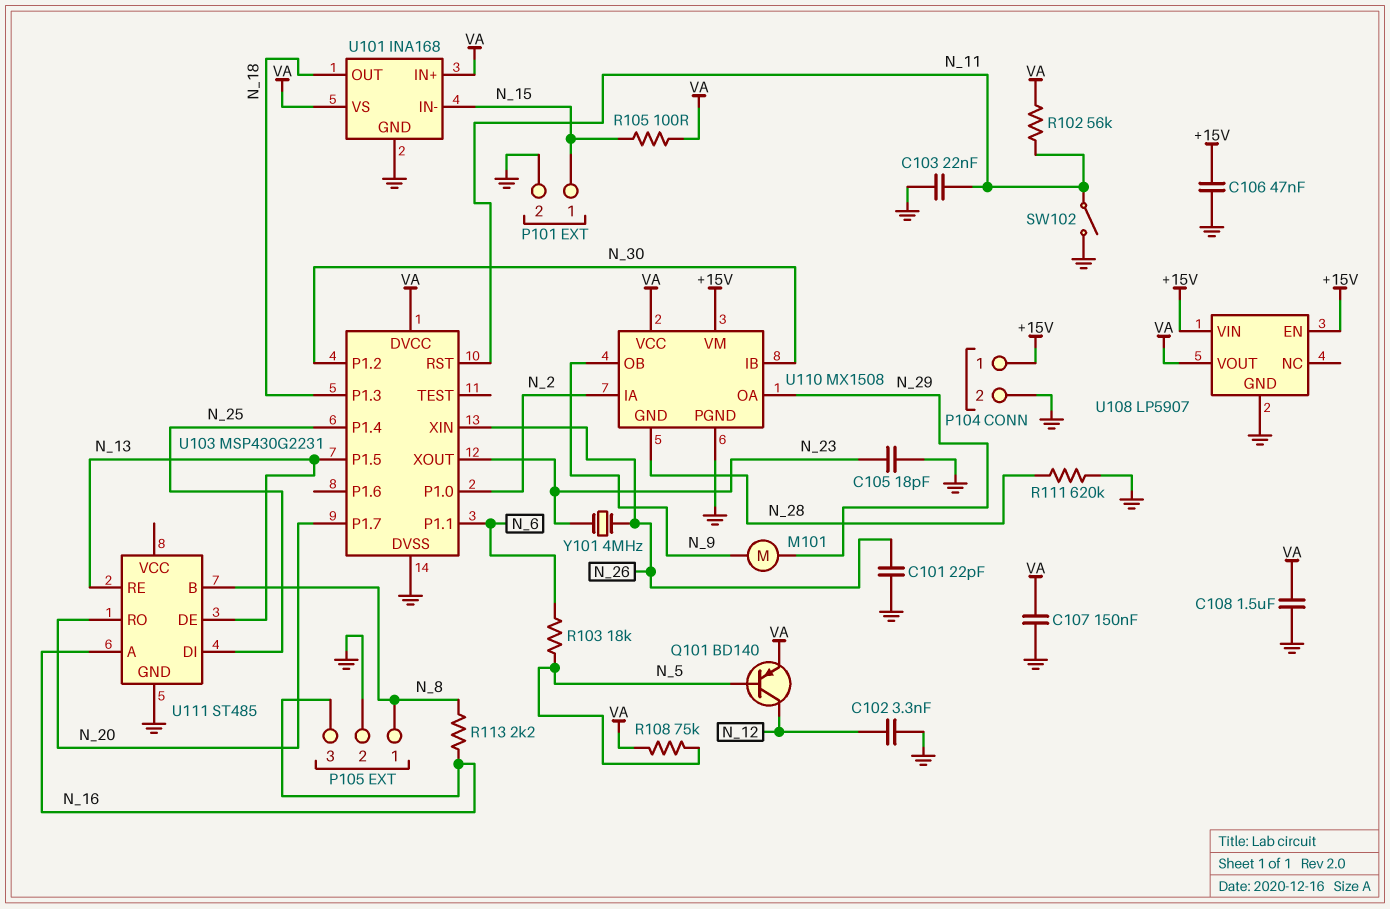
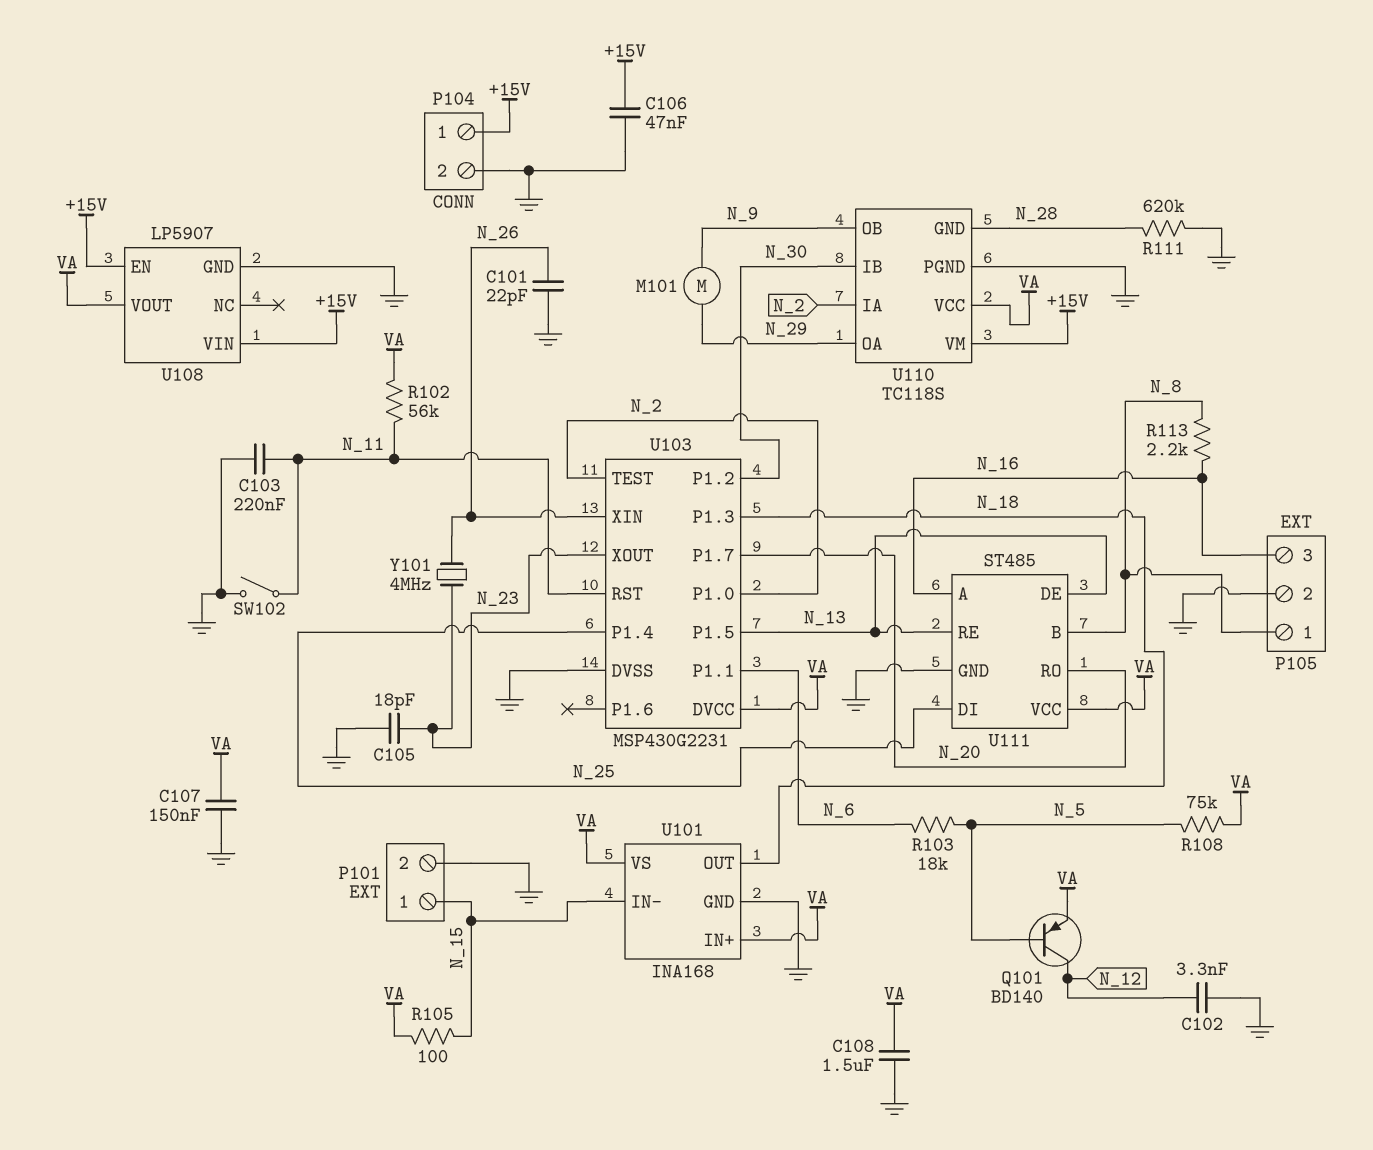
C103: 22nF (GND, N_11) -> 220nF (GND, N_11)
U103 pin TEST: none -> N_2
U110: MX1508 -> TC118S
U111 pin VCC: none -> VA

